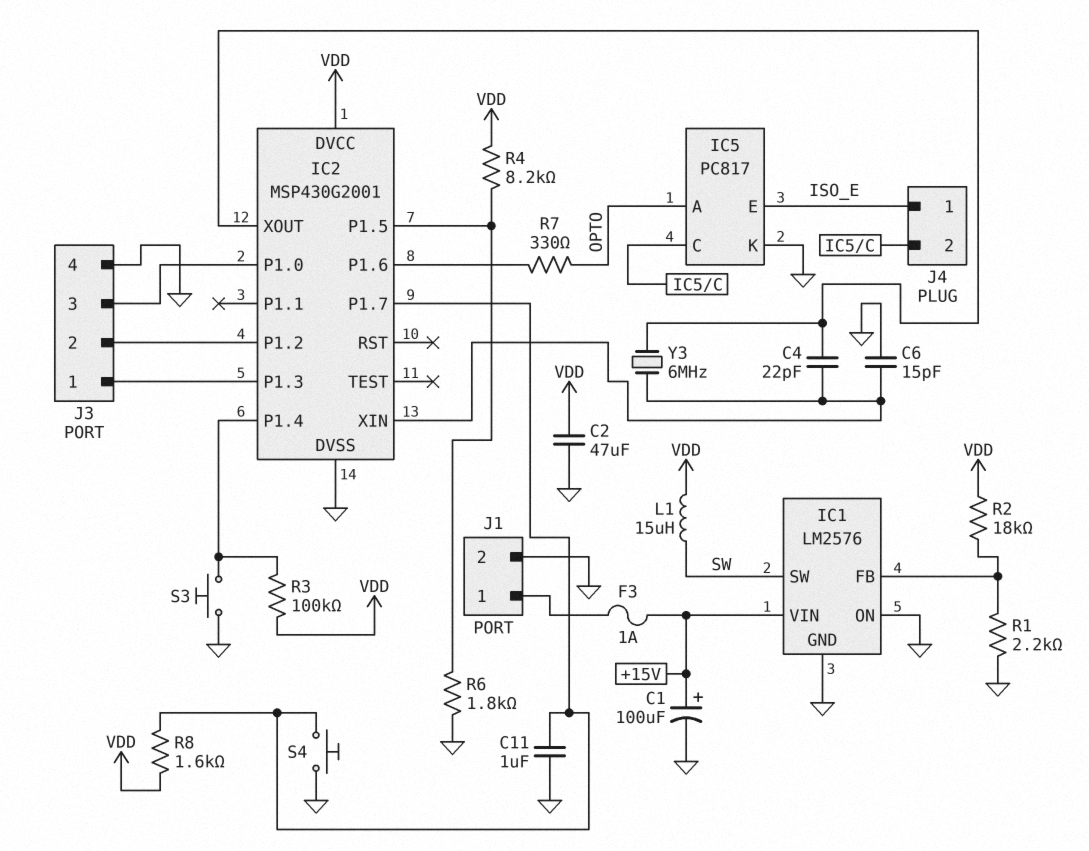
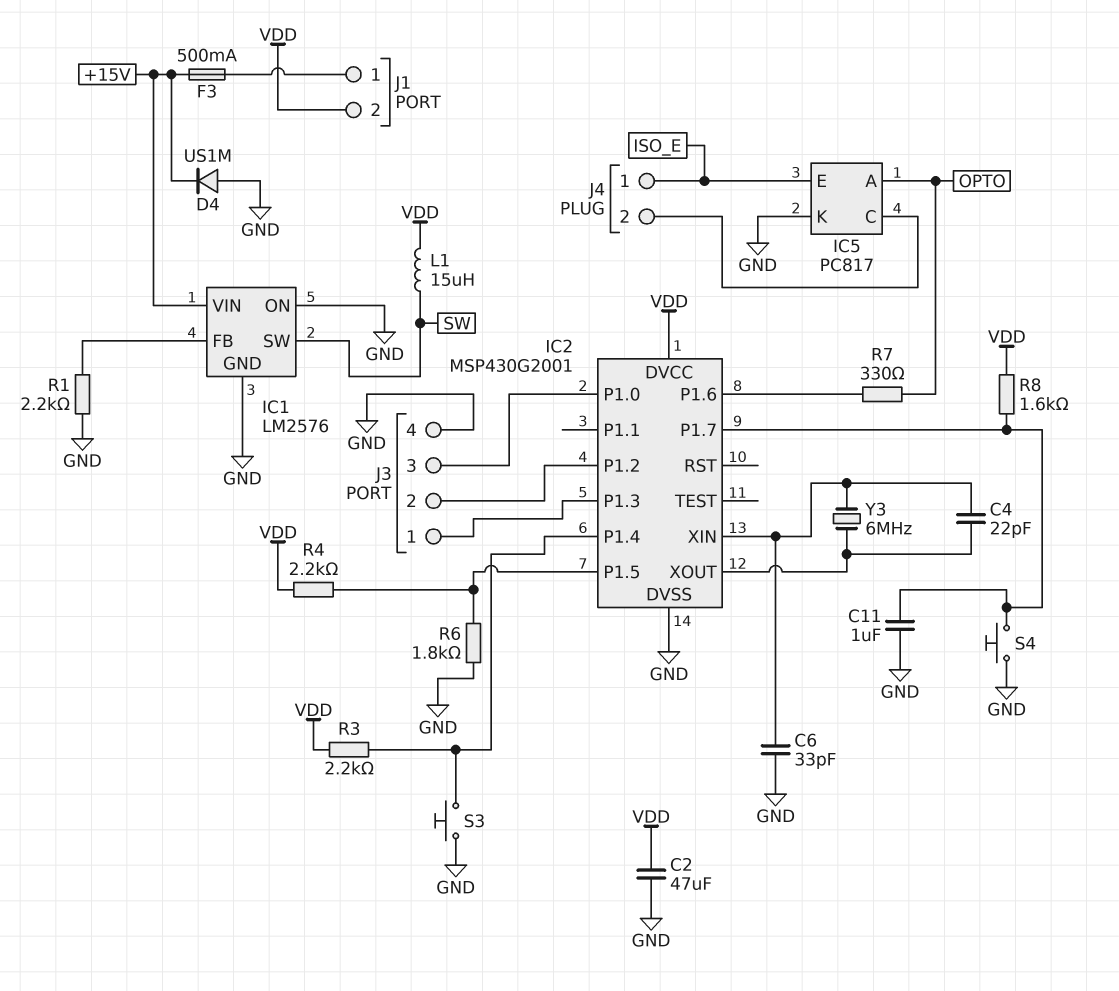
C1: 100uF (plus +15V, minus GND) -> none
C6: 15pF (GND, IC2/XIN) -> 33pF (GND, IC2/XIN)
D4: none -> diode US1M (A GND, K +15V)
F3: 1A (+15V, J1/1) -> 500mA (+15V, J1/1)
J1 pin 2: GND -> VDD
R2: 18k (IC1/FB, VDD) -> none
R3: 100k (IC2/P1.4, VDD) -> 2.2k (IC2/P1.4, VDD)
R4: 8.2k (IC2/P1.5, VDD) -> 2.2k (IC2/P1.5, VDD)

